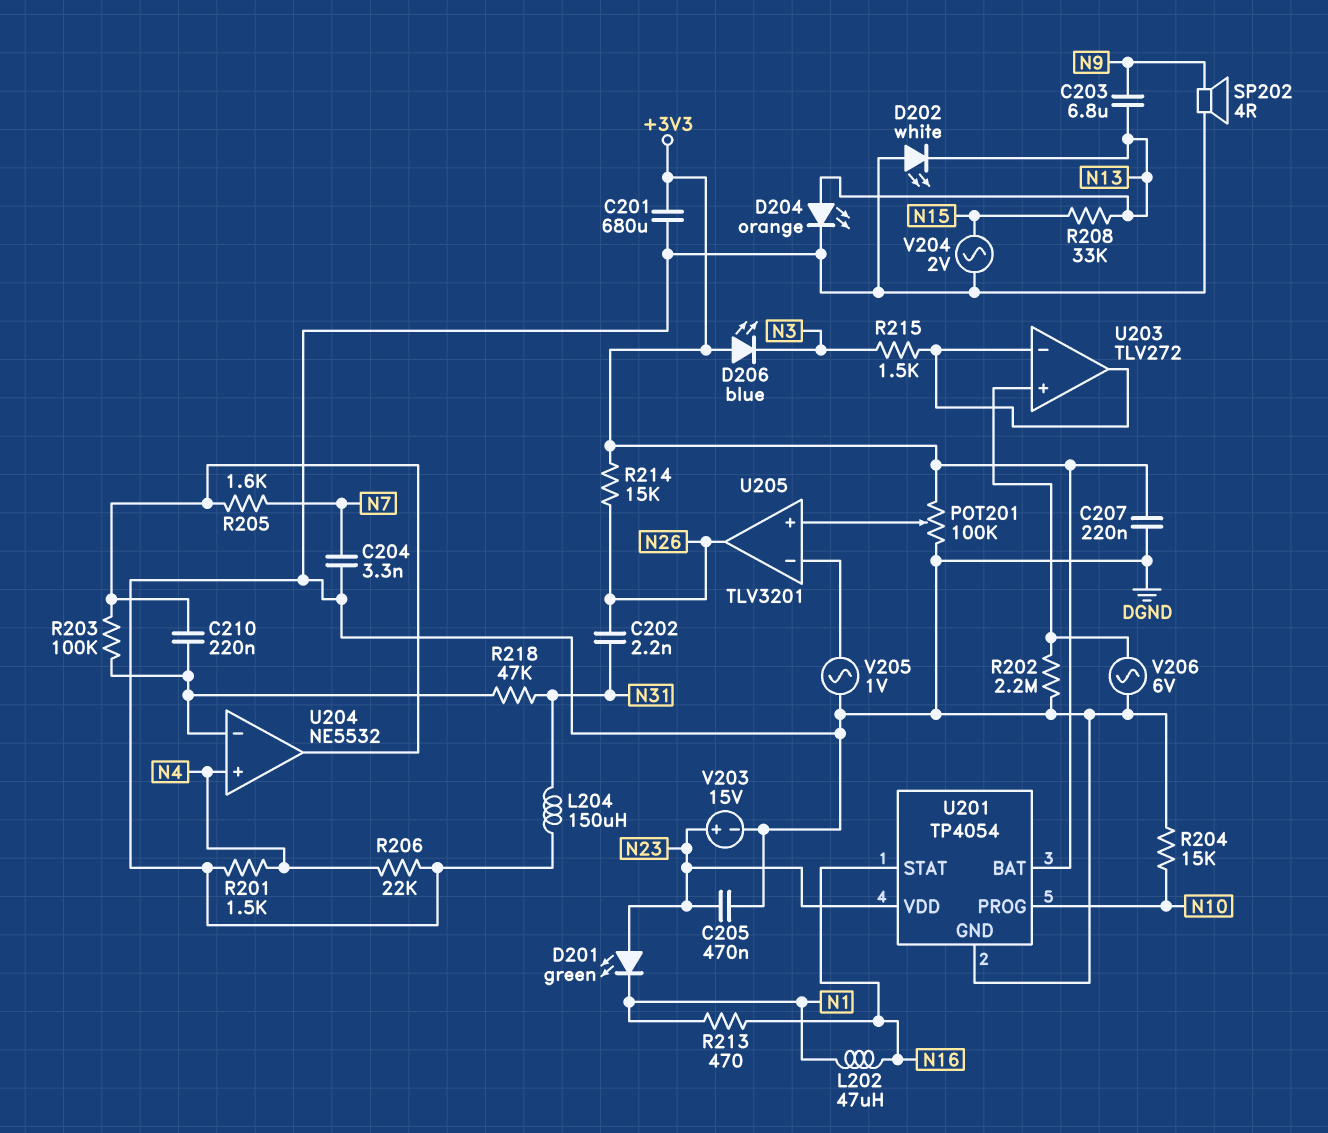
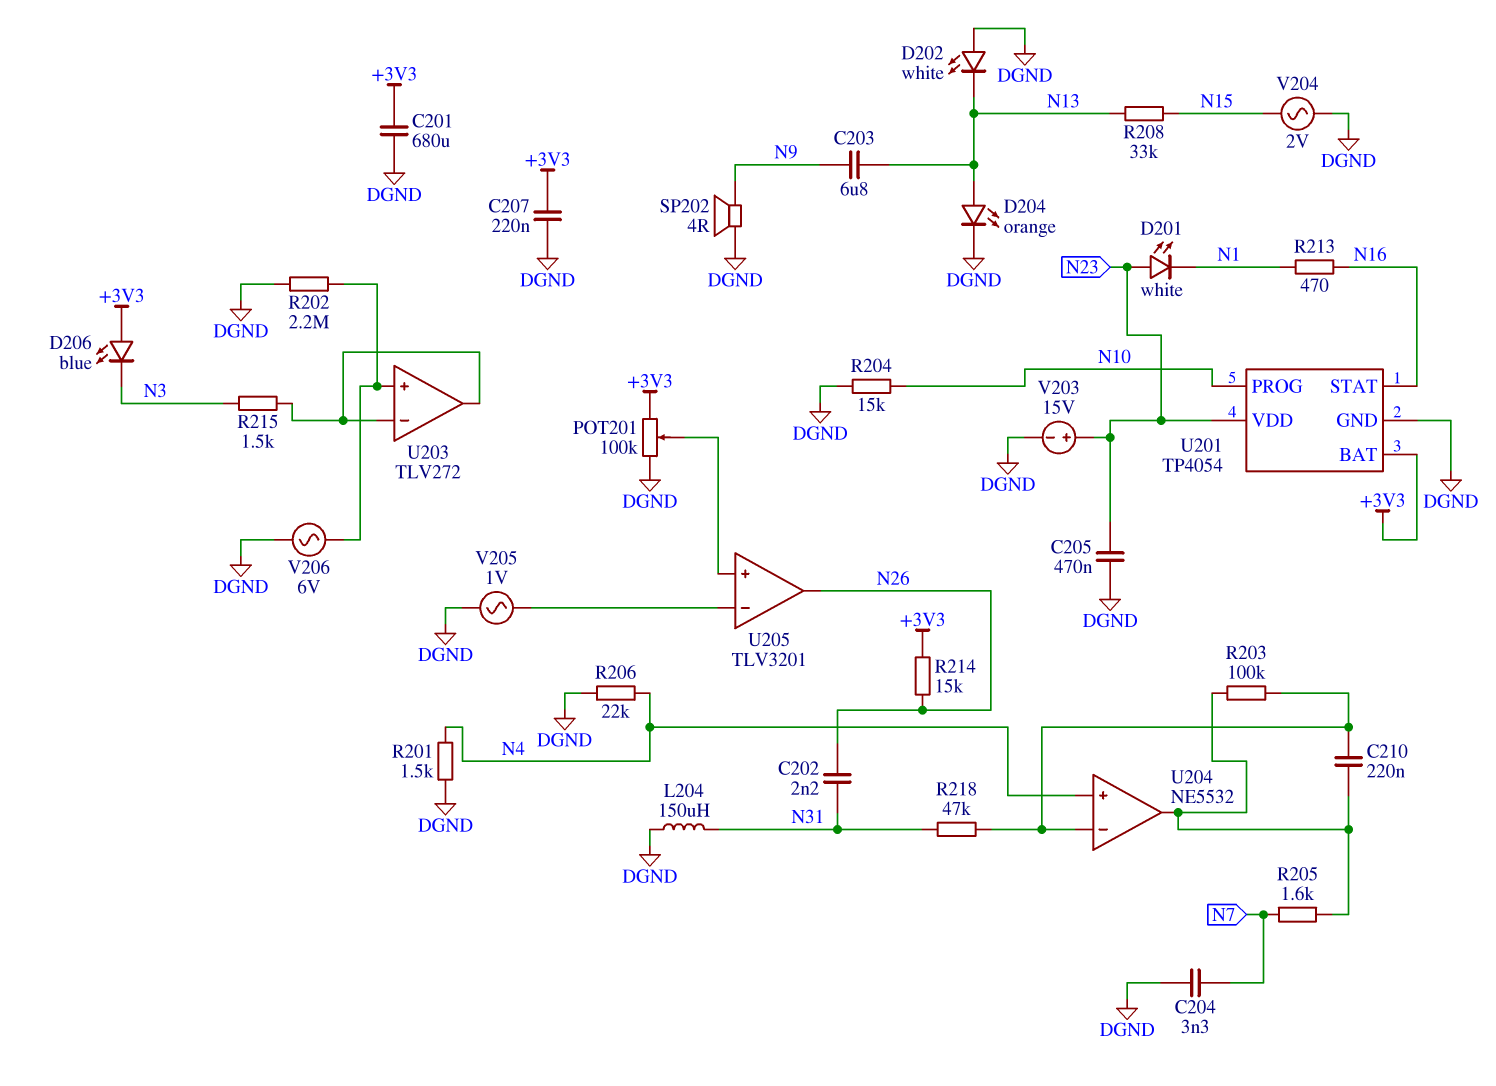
D201: LED green (A N23, K N1) -> LED white (A N23, K N1)
L202: 47uH (N1, N16) -> none

